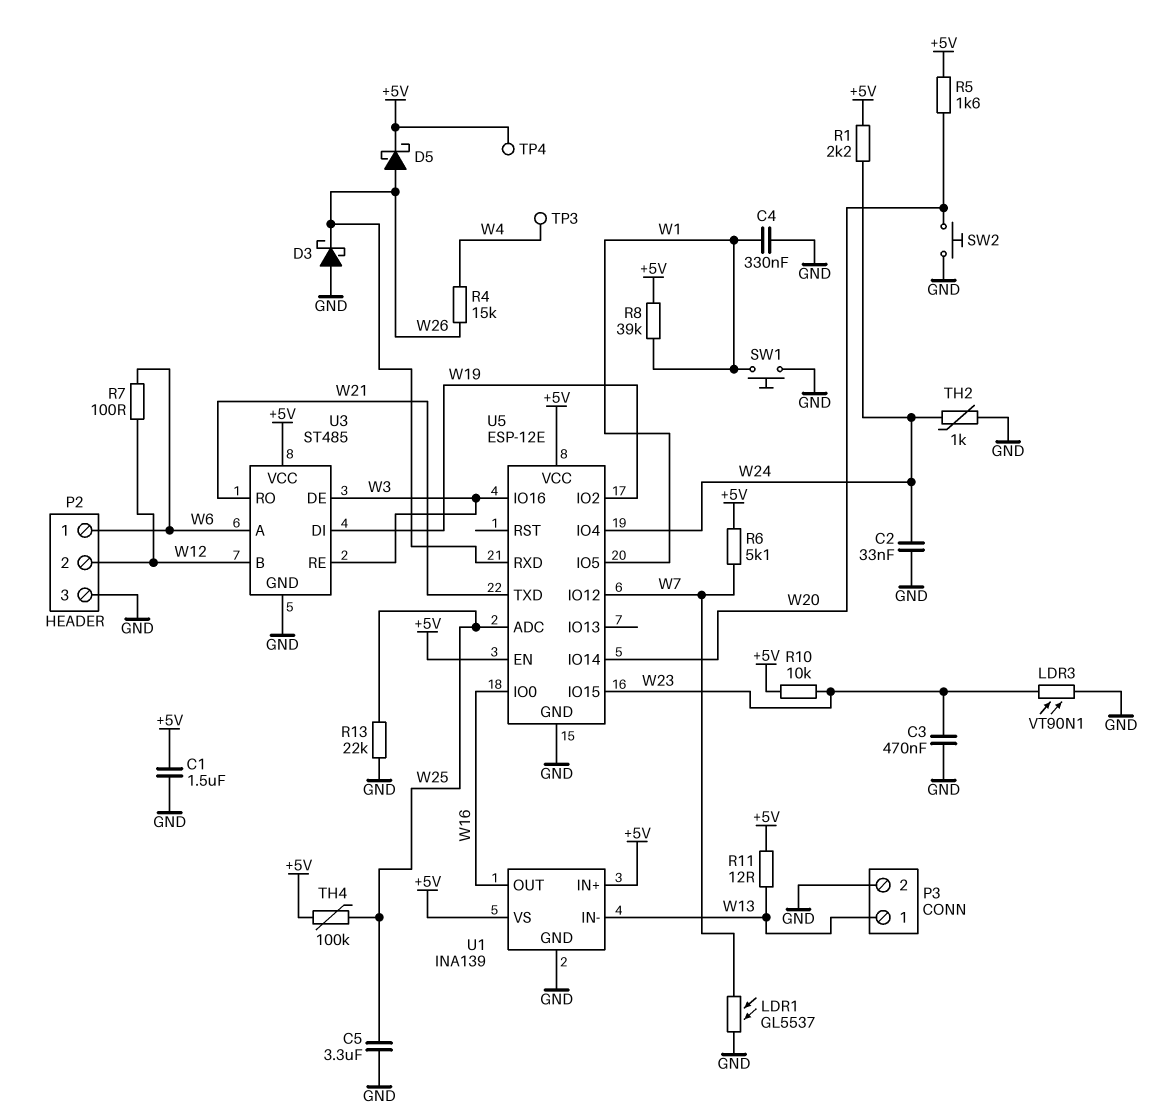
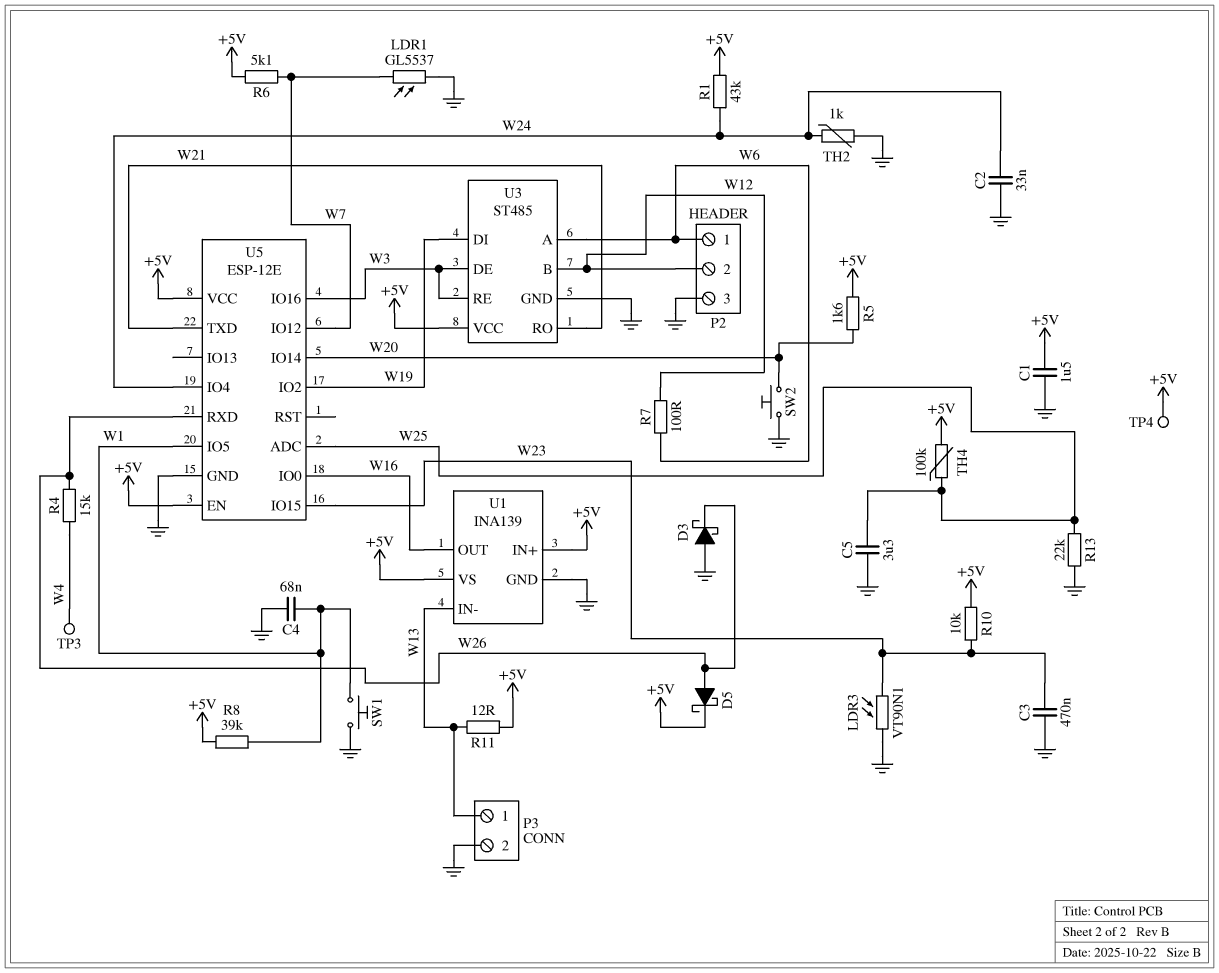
C4: 330nF (GND, W1) -> 68nF (GND, W1)
R1: 2.2k (+5V, W24) -> 43k (+5V, W24)

